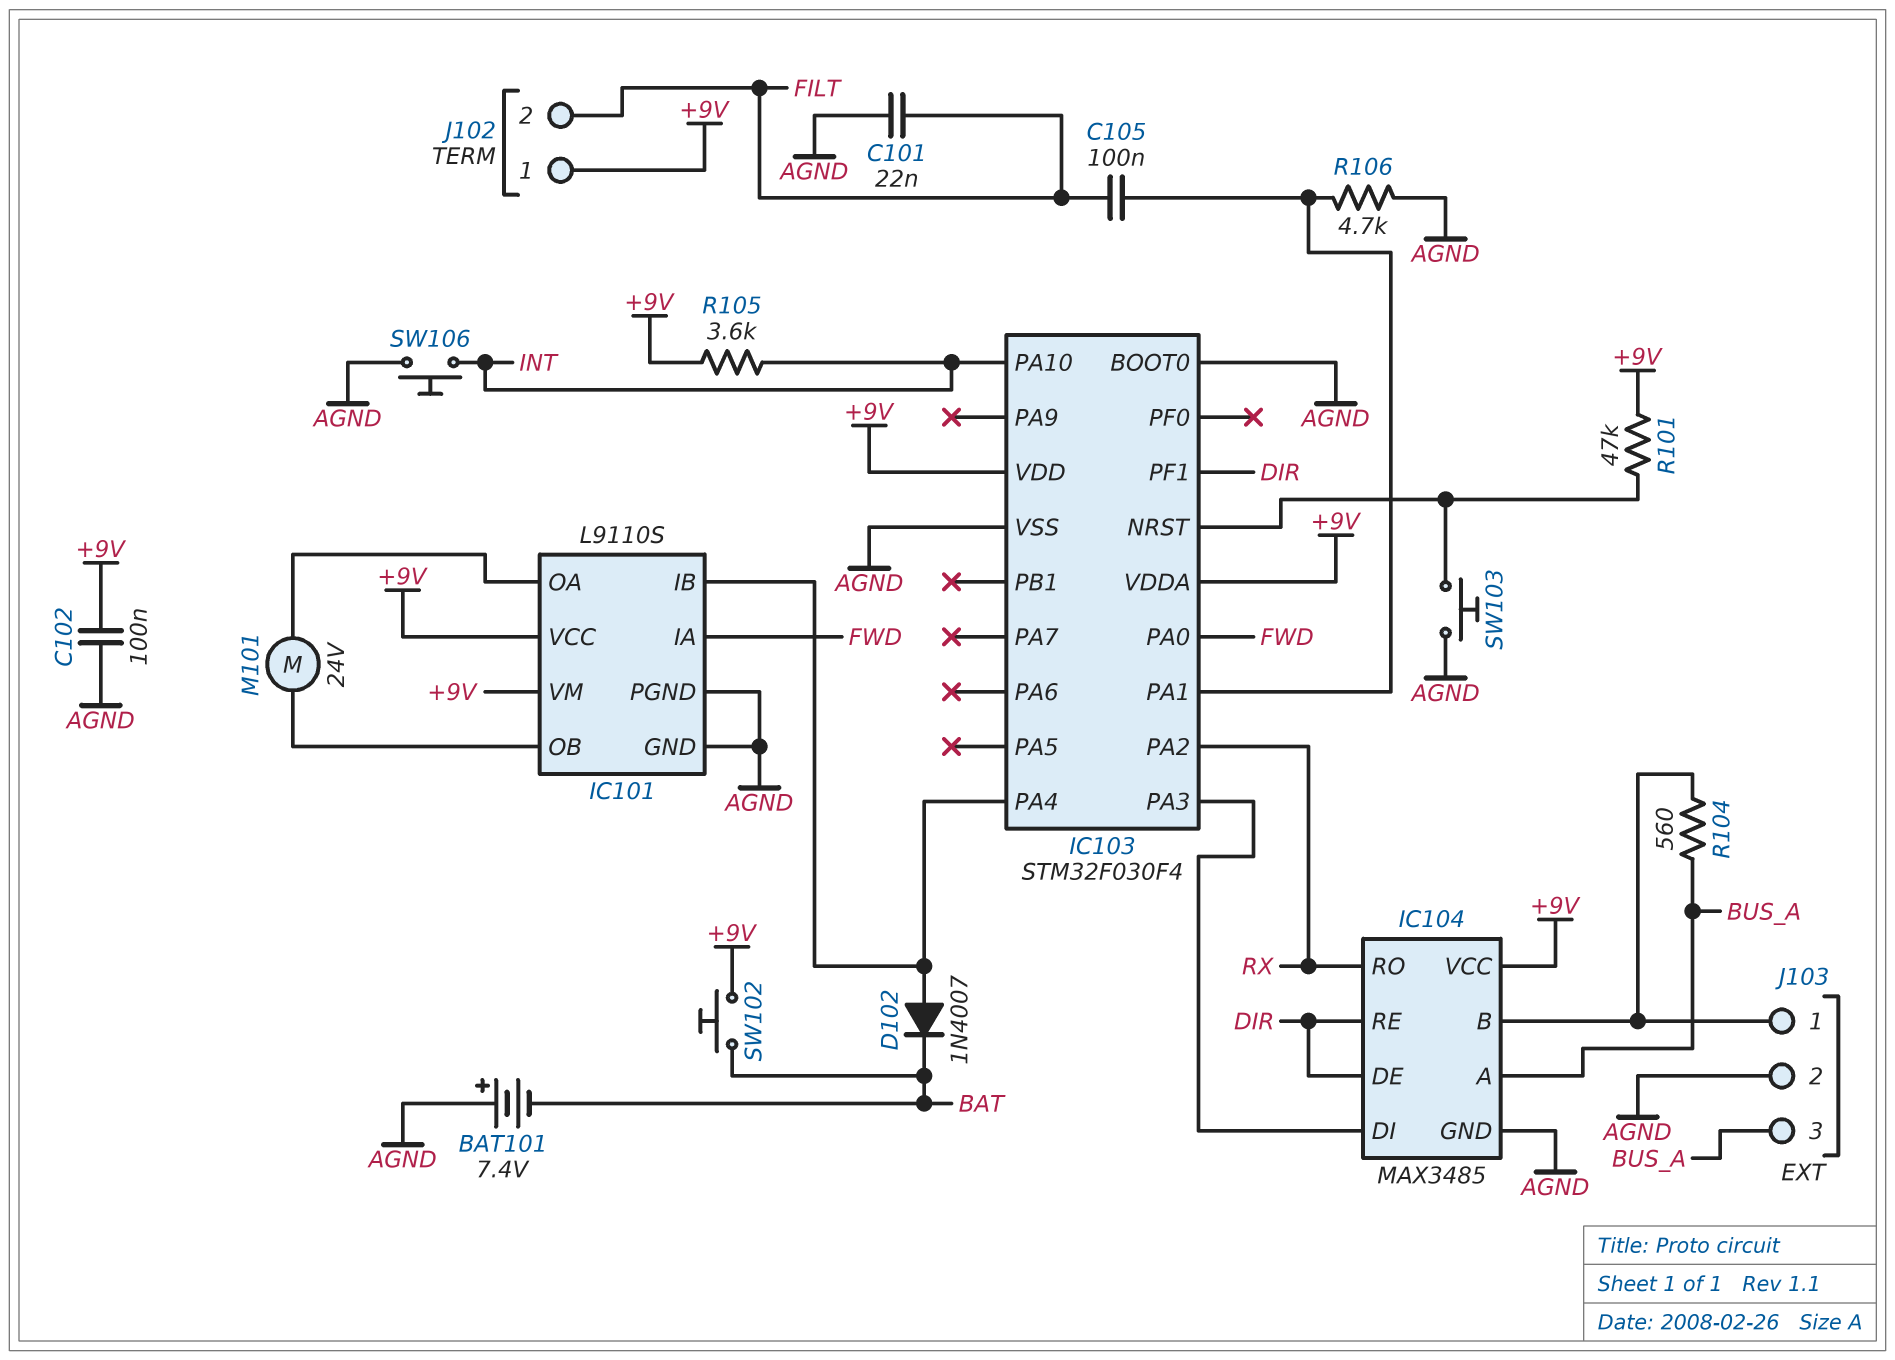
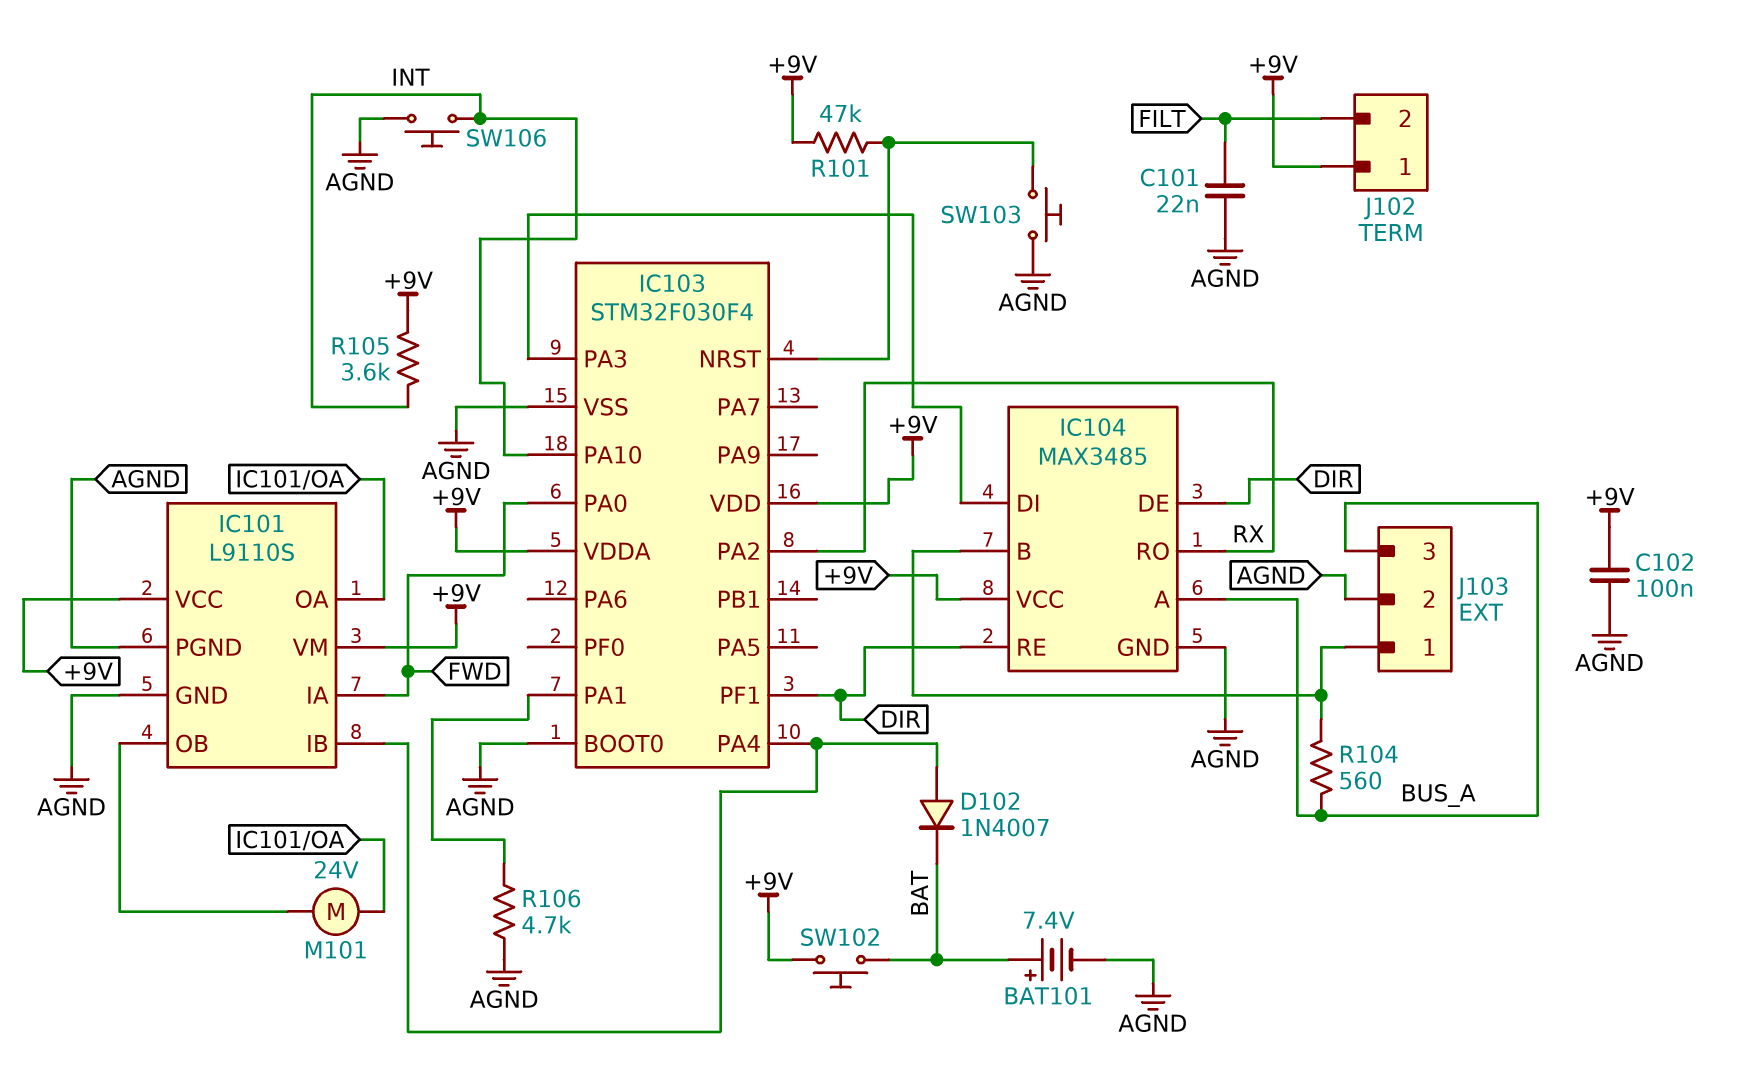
BAT101: 7.4V (plus AGND, minus BAT) -> 7.4V (plus BAT, minus AGND)
C105: 100nF (FILT, IC103/PA1) -> none

